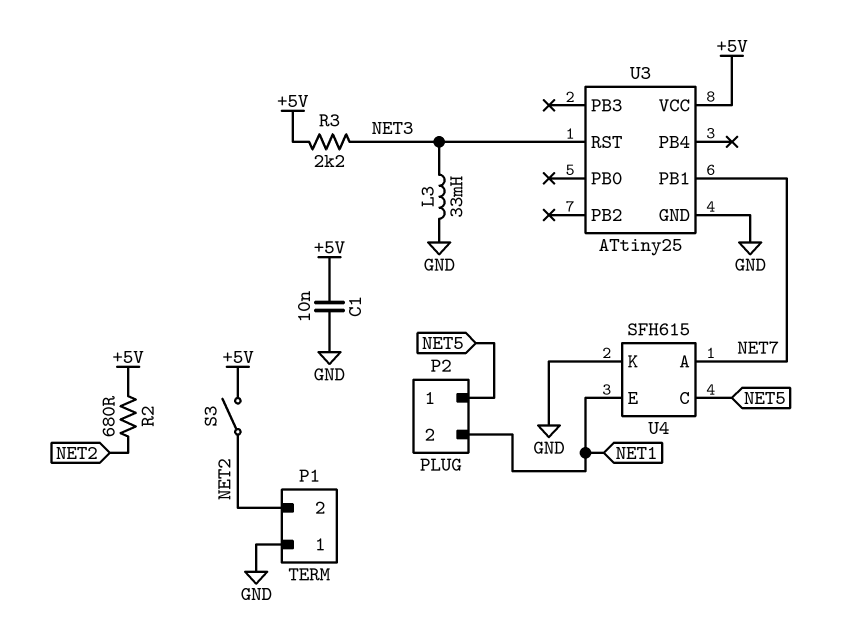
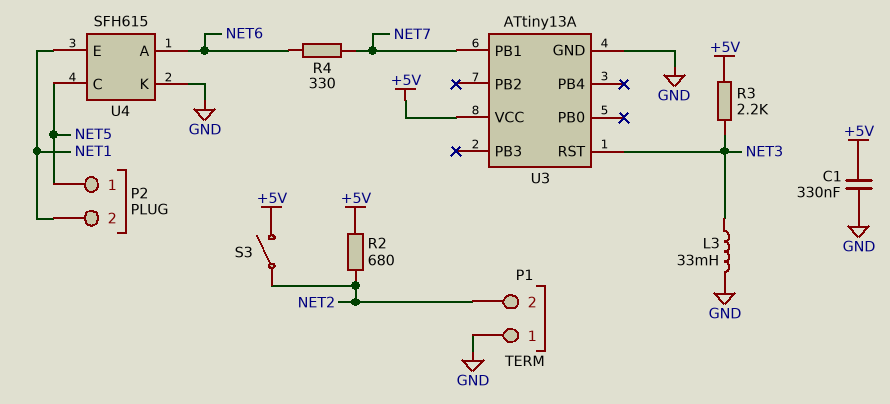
C1: 10nF (+5V, GND) -> 330nF (+5V, GND)
R4: none -> 330 (NET6, NET7)
U3: ATtiny25 -> ATtiny13A
U4 pin A: NET7 -> NET6

